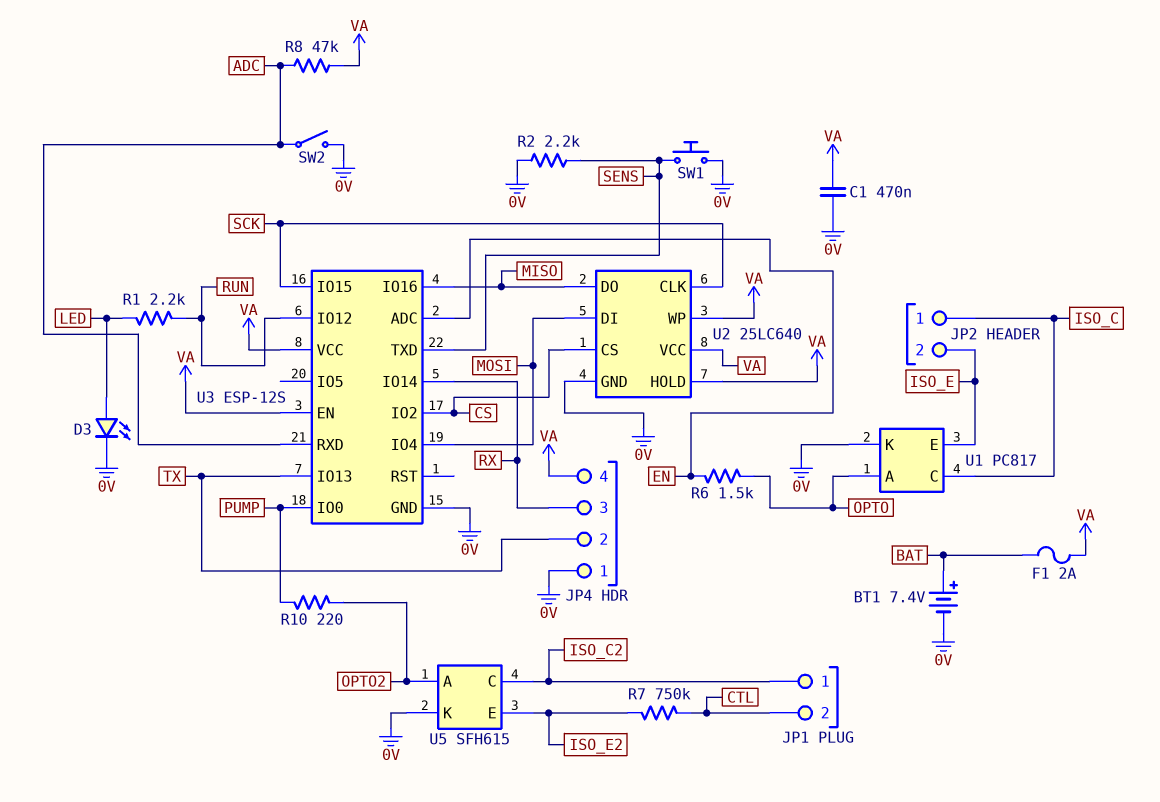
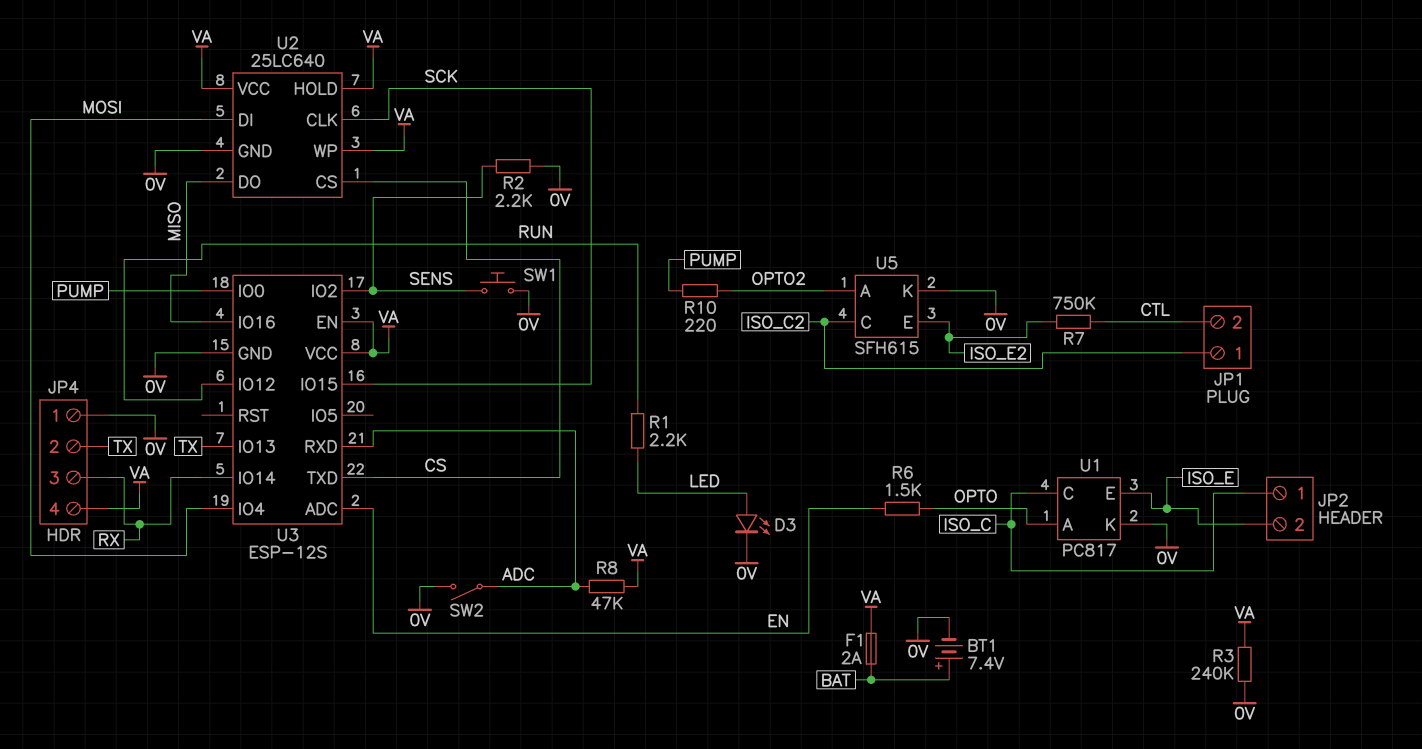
C1: 470nF (0V, VA) -> none
R3: none -> 240k (0V, VA)
U3 pin IO2: CS -> SENS
U3 pin TXD: SENS -> CS

